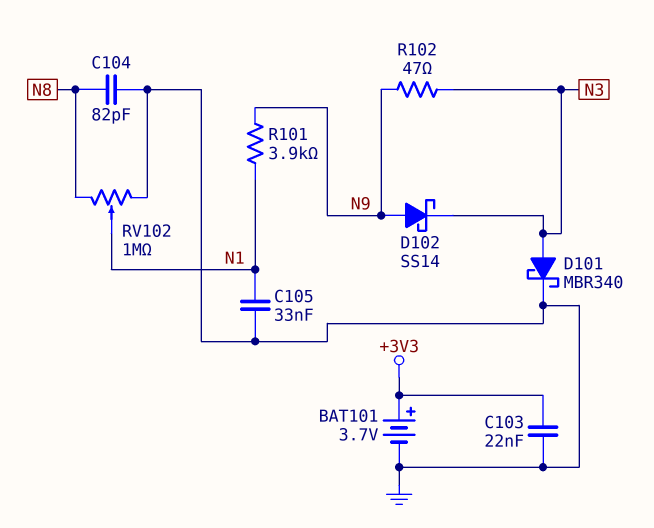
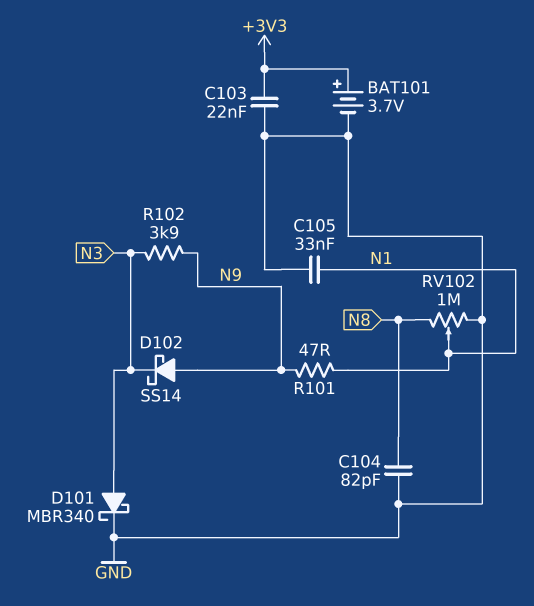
R101: 3.9k (N1, N9) -> 47 (N1, N9)
R102: 47 (N3, N9) -> 3.9k (N3, N9)

